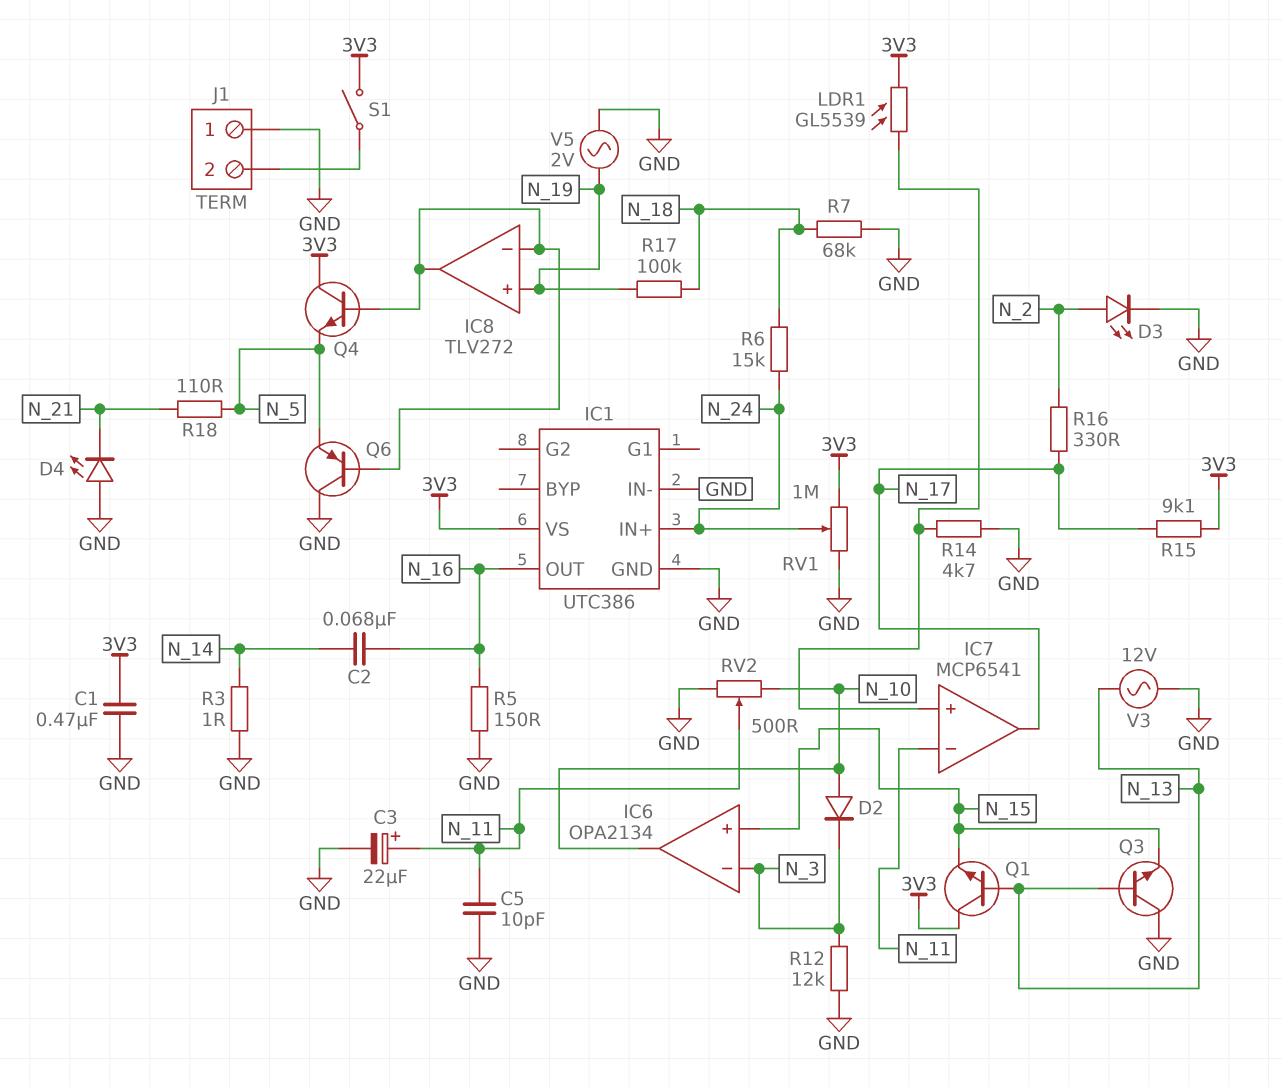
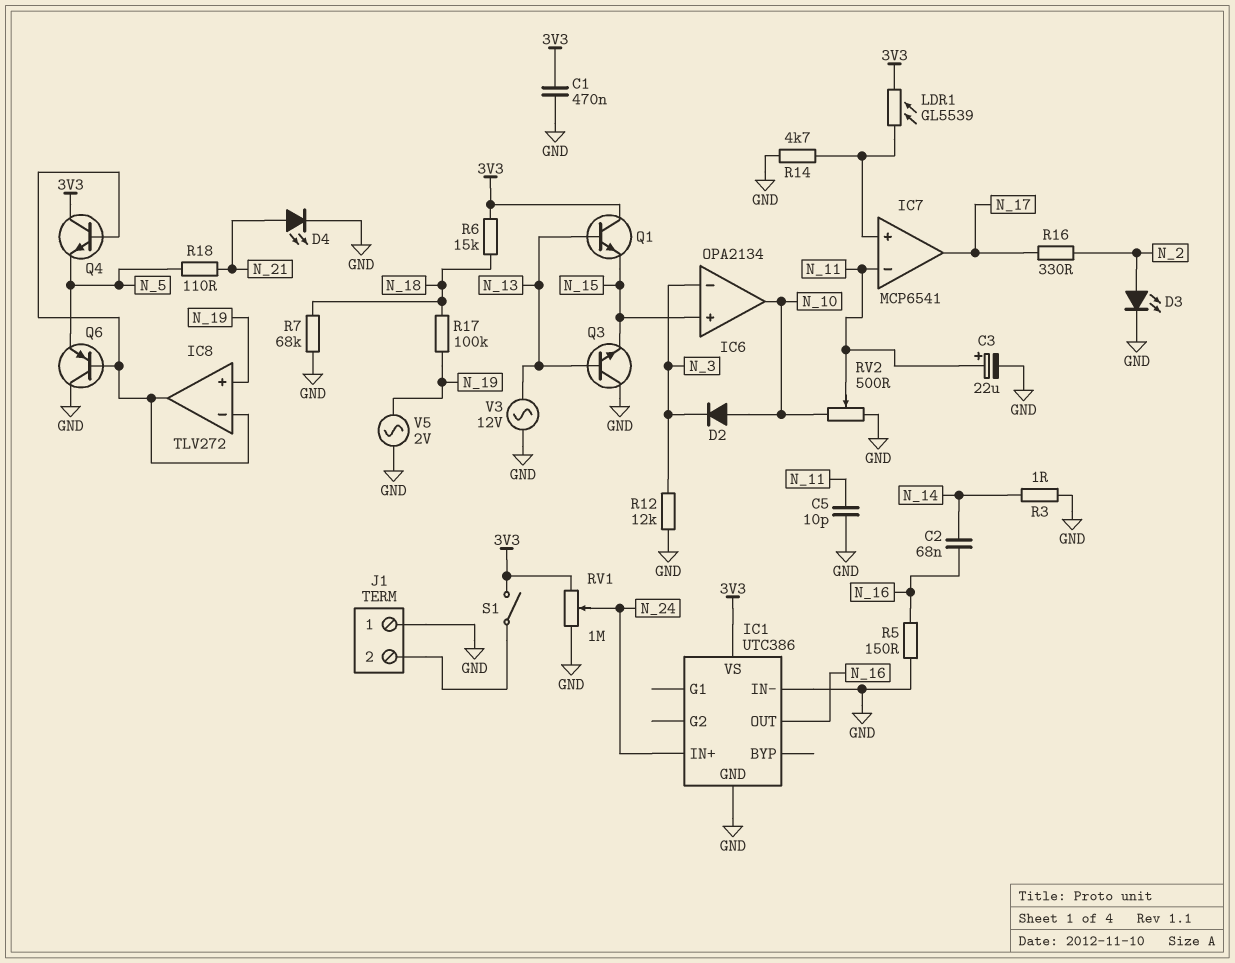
D4: LED (A GND, K N_21) -> LED (A N_21, K GND)
R6: 15k (N_18, N_24) -> 15k (3V3, N_18)
R15: 9.1k (3V3, N_17) -> none

